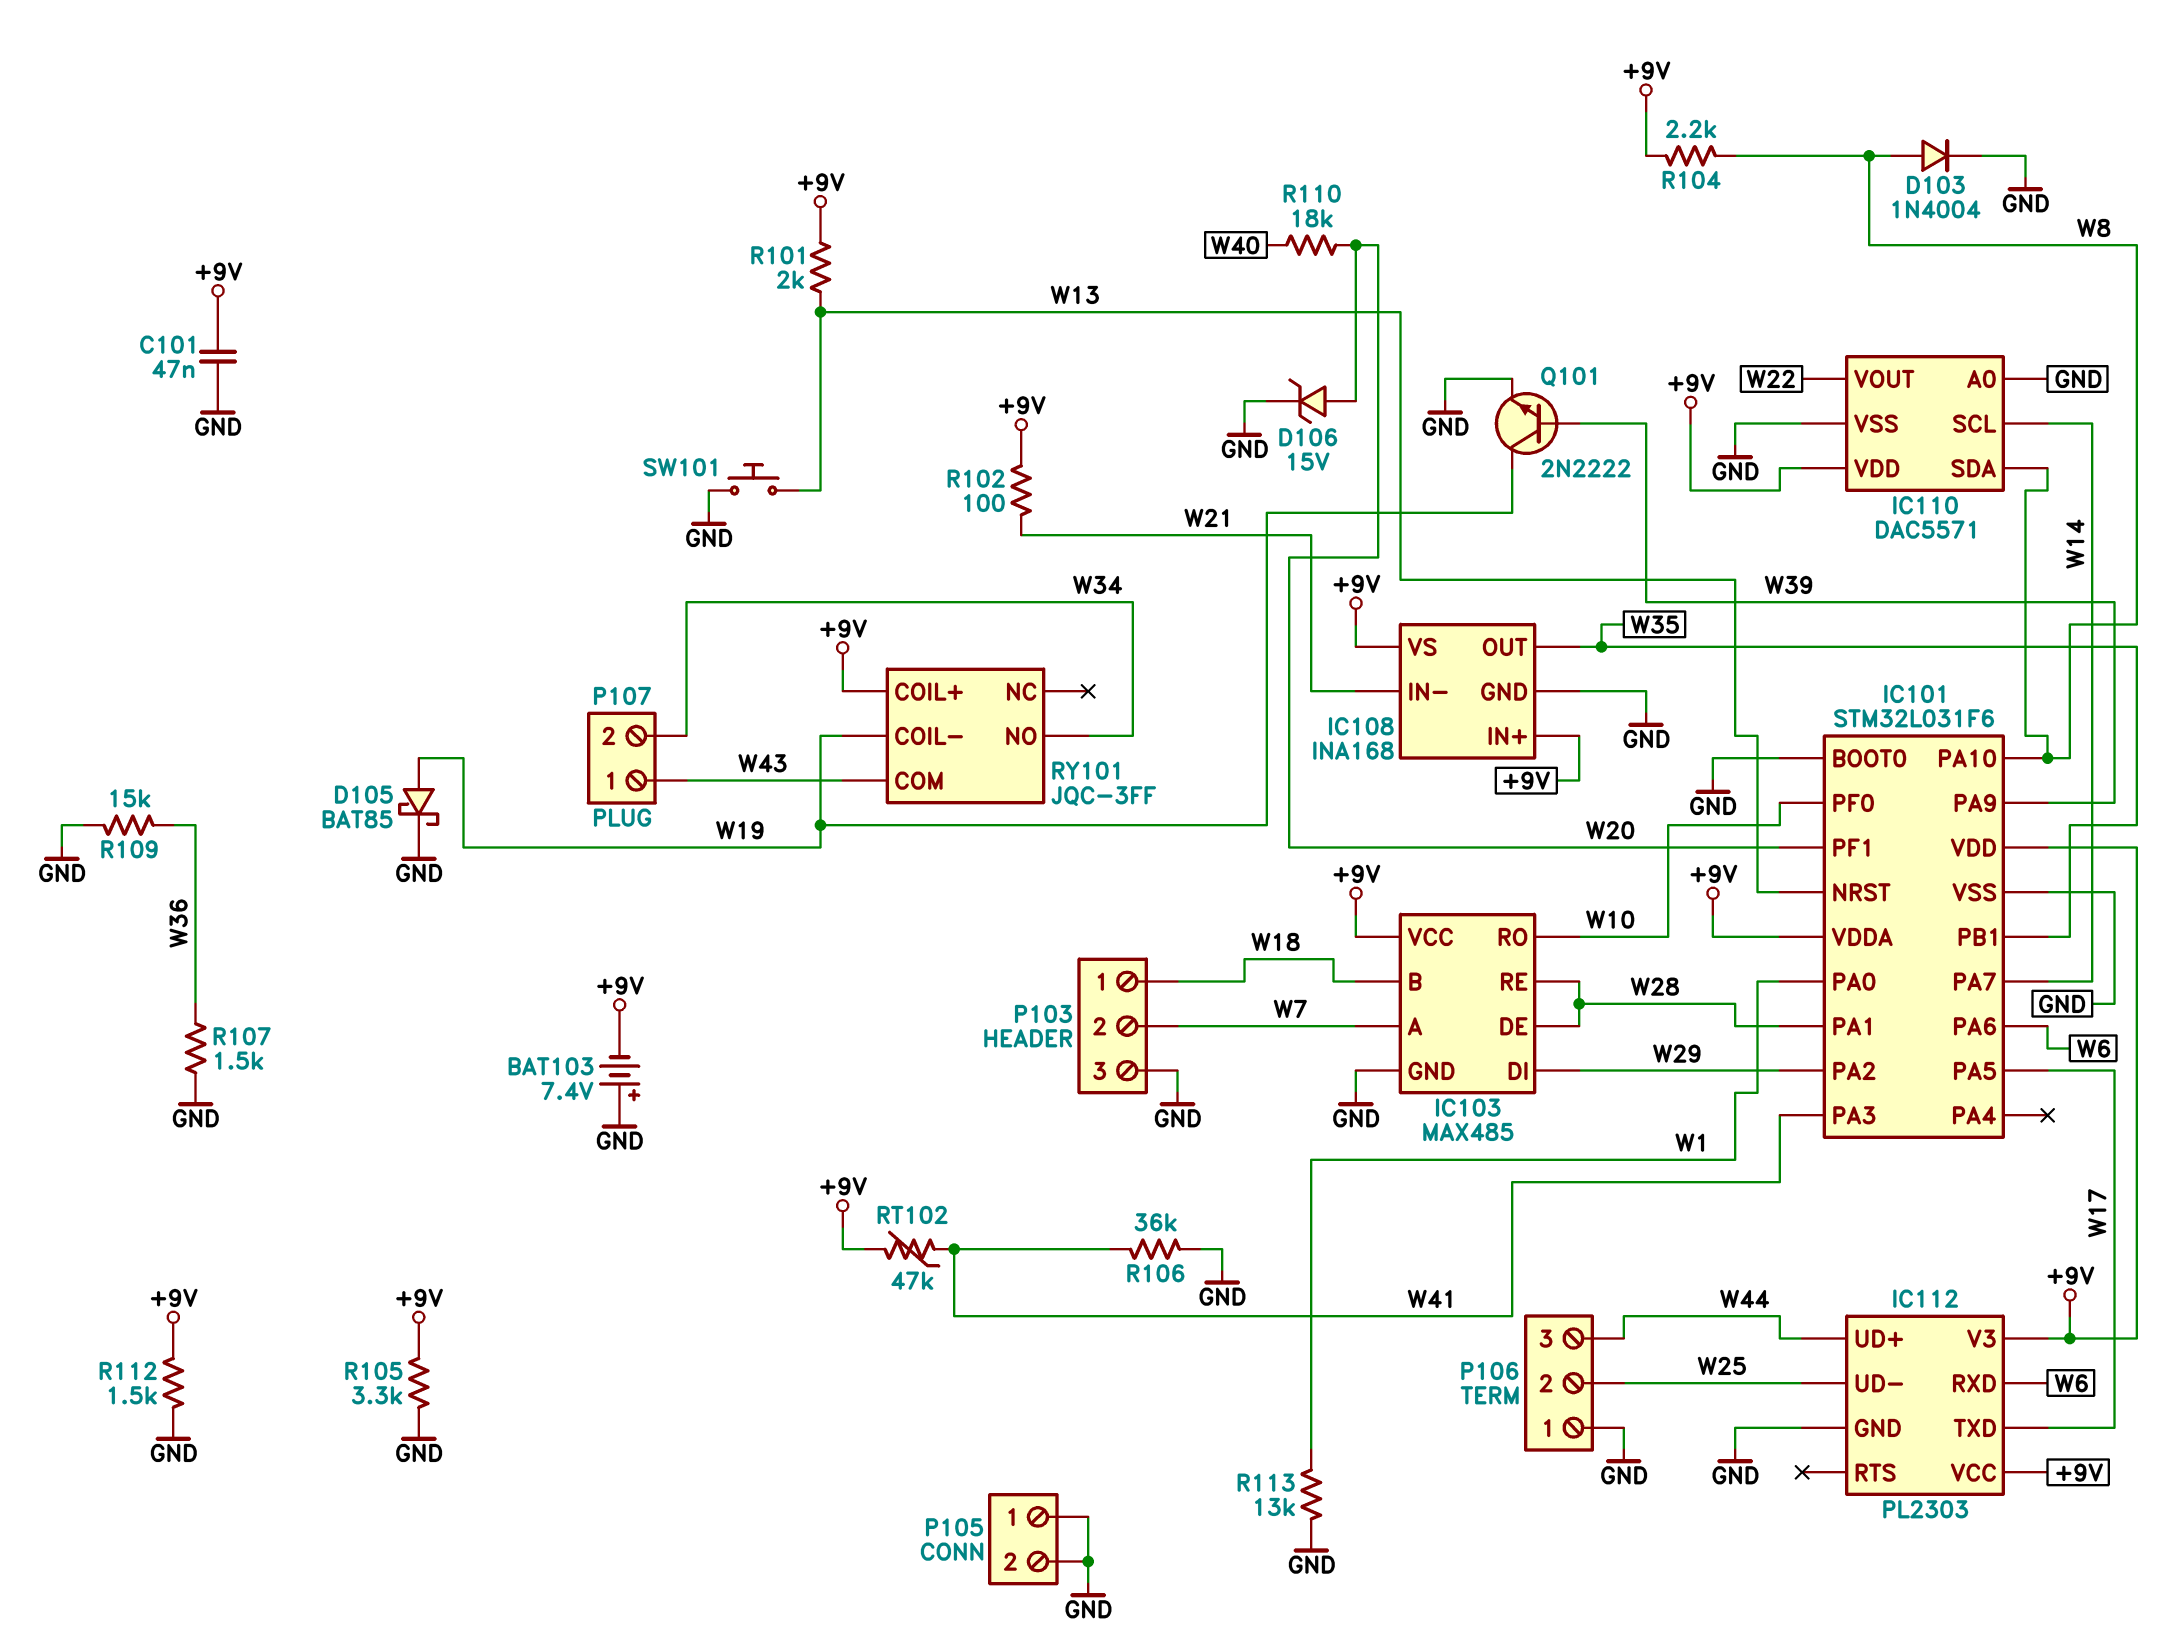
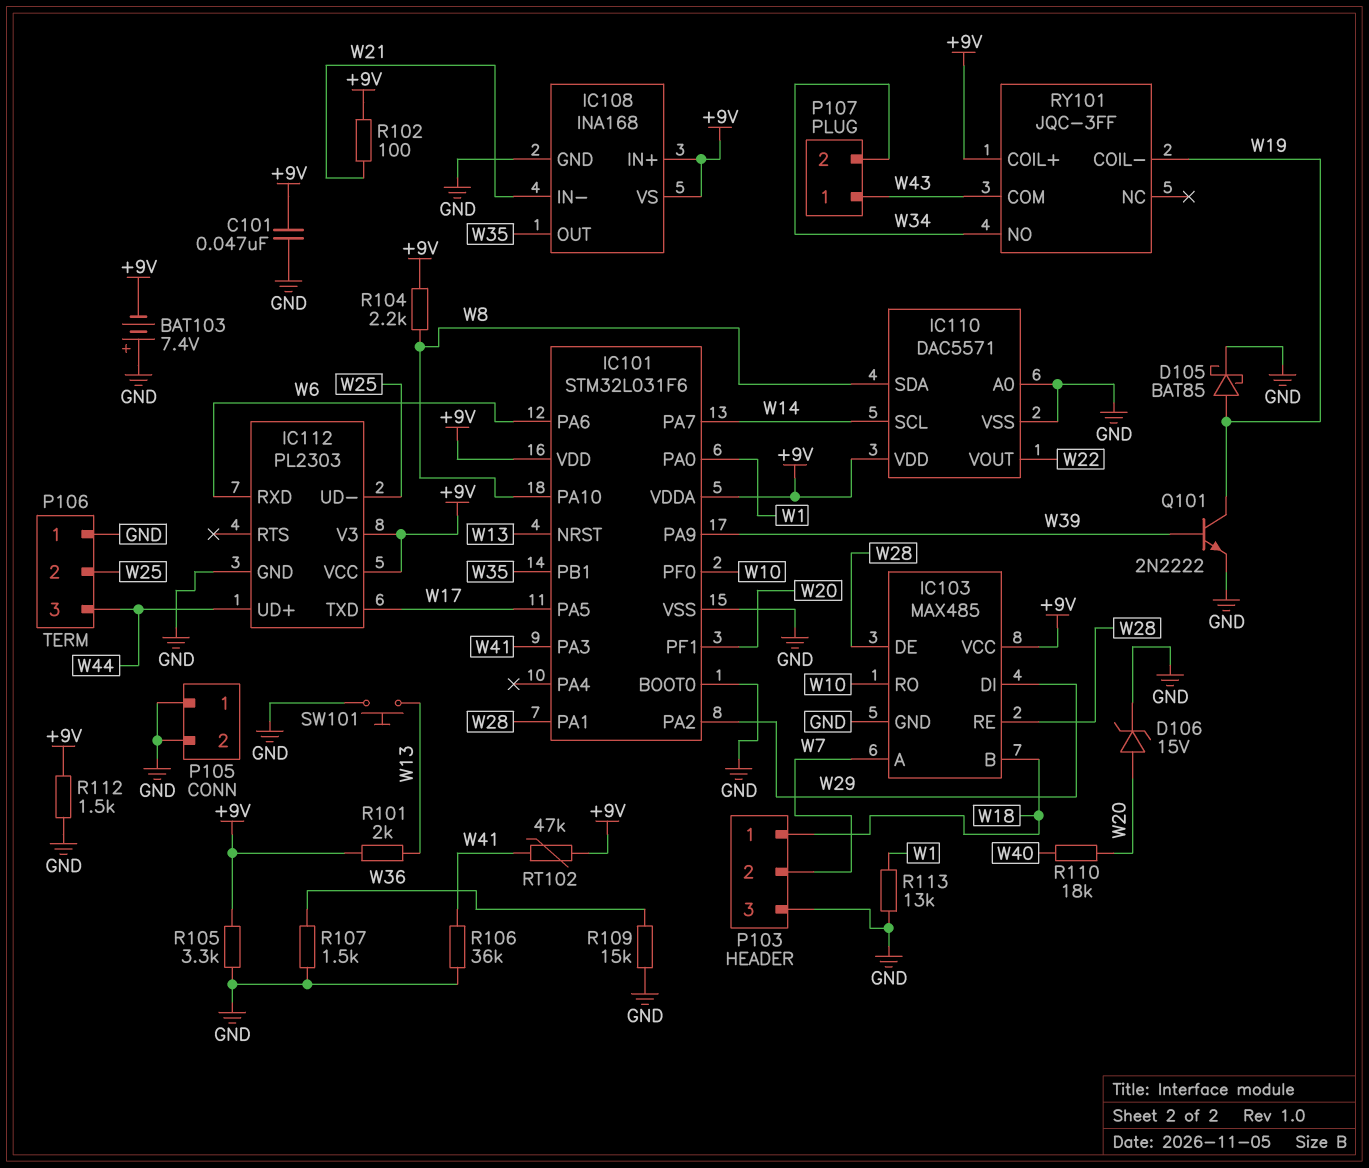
D103: diode 1N4004 (A W8, K GND) -> none

